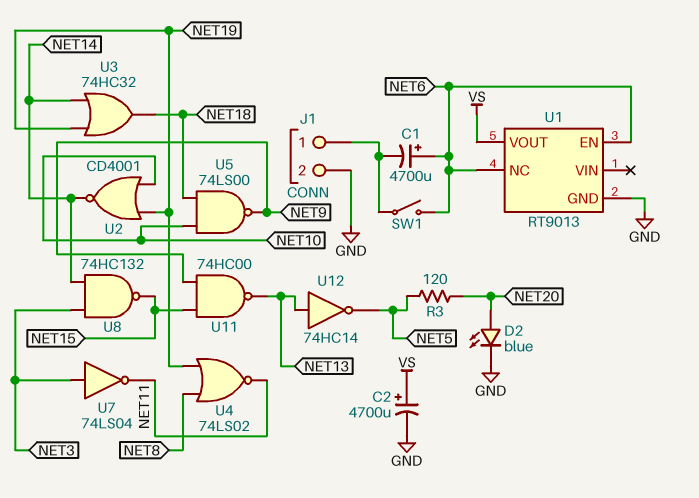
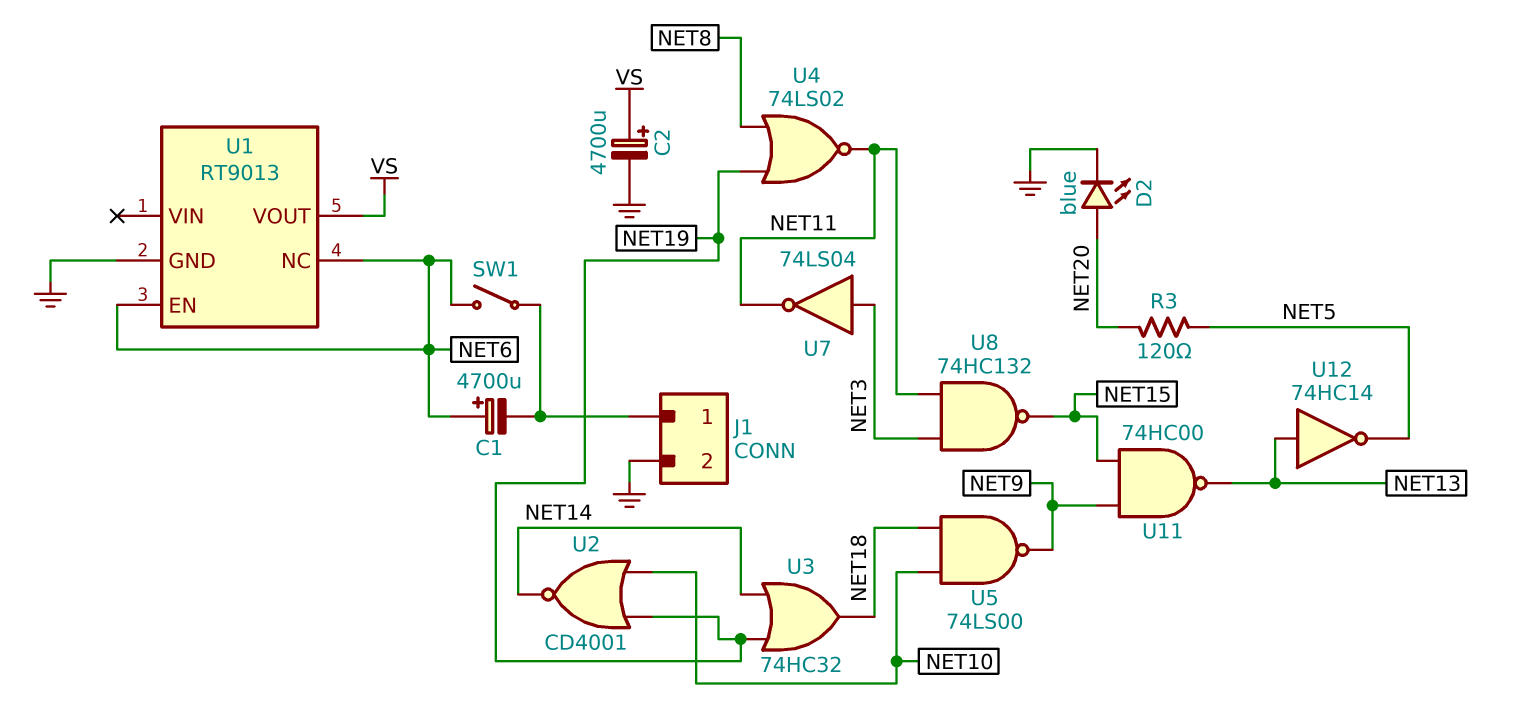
U8: NAND 74HC132 (in NET3, in NET14, out NET15) -> NAND 74HC132 (in NET3, in NET11, out NET15)

